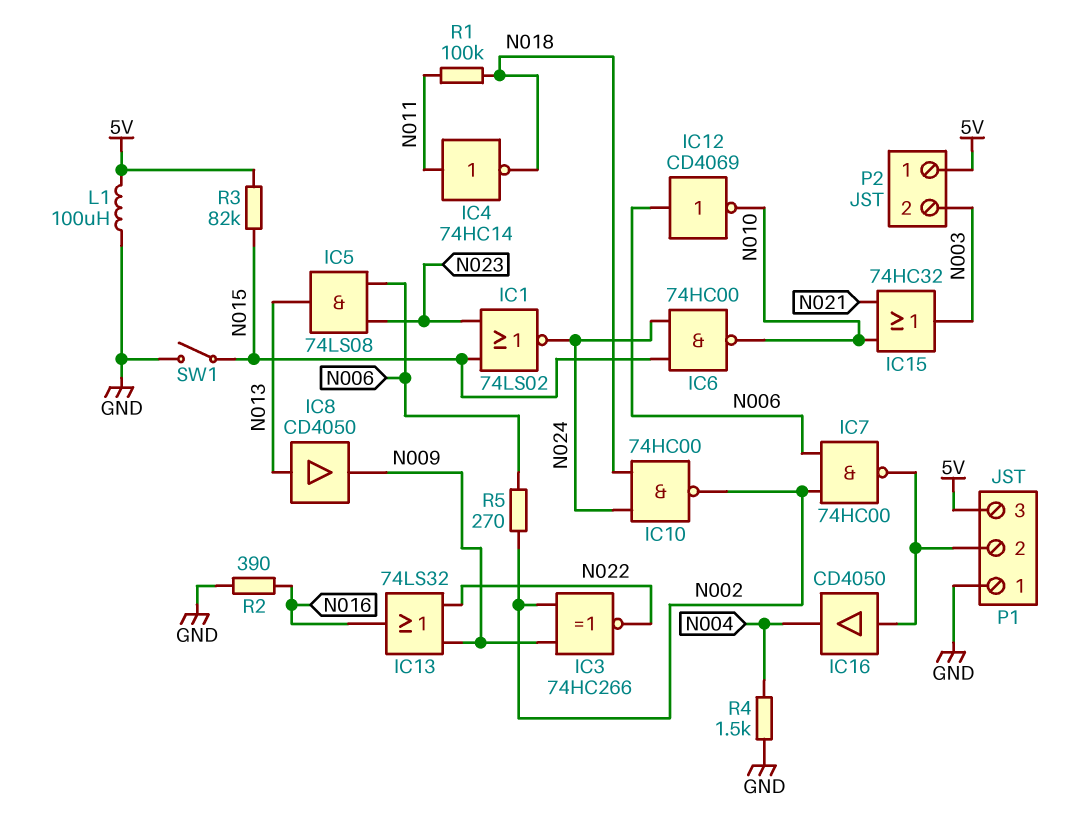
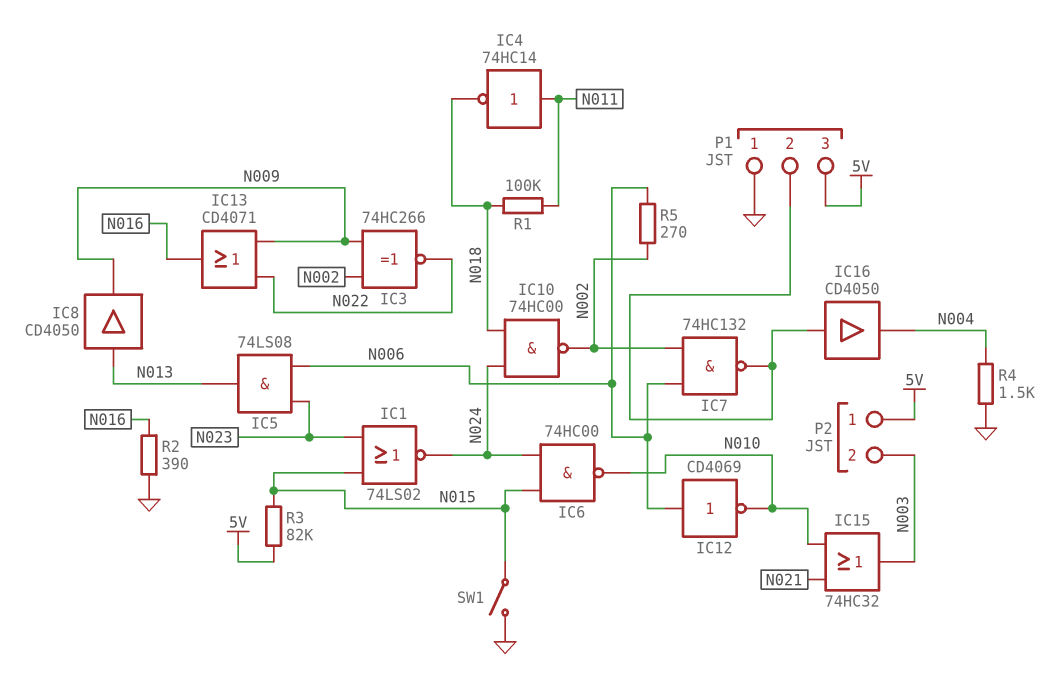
IC7: NAND 74HC00 (in N002, in N006, out P1/2) -> NAND 74HC132 (in N002, in N006, out P1/2)
IC13: OR 74LS32 (in N009, in N022, out N016) -> OR CD4071 (in N009, in N022, out N016)
L1: 100uH (5V, GND) -> none

